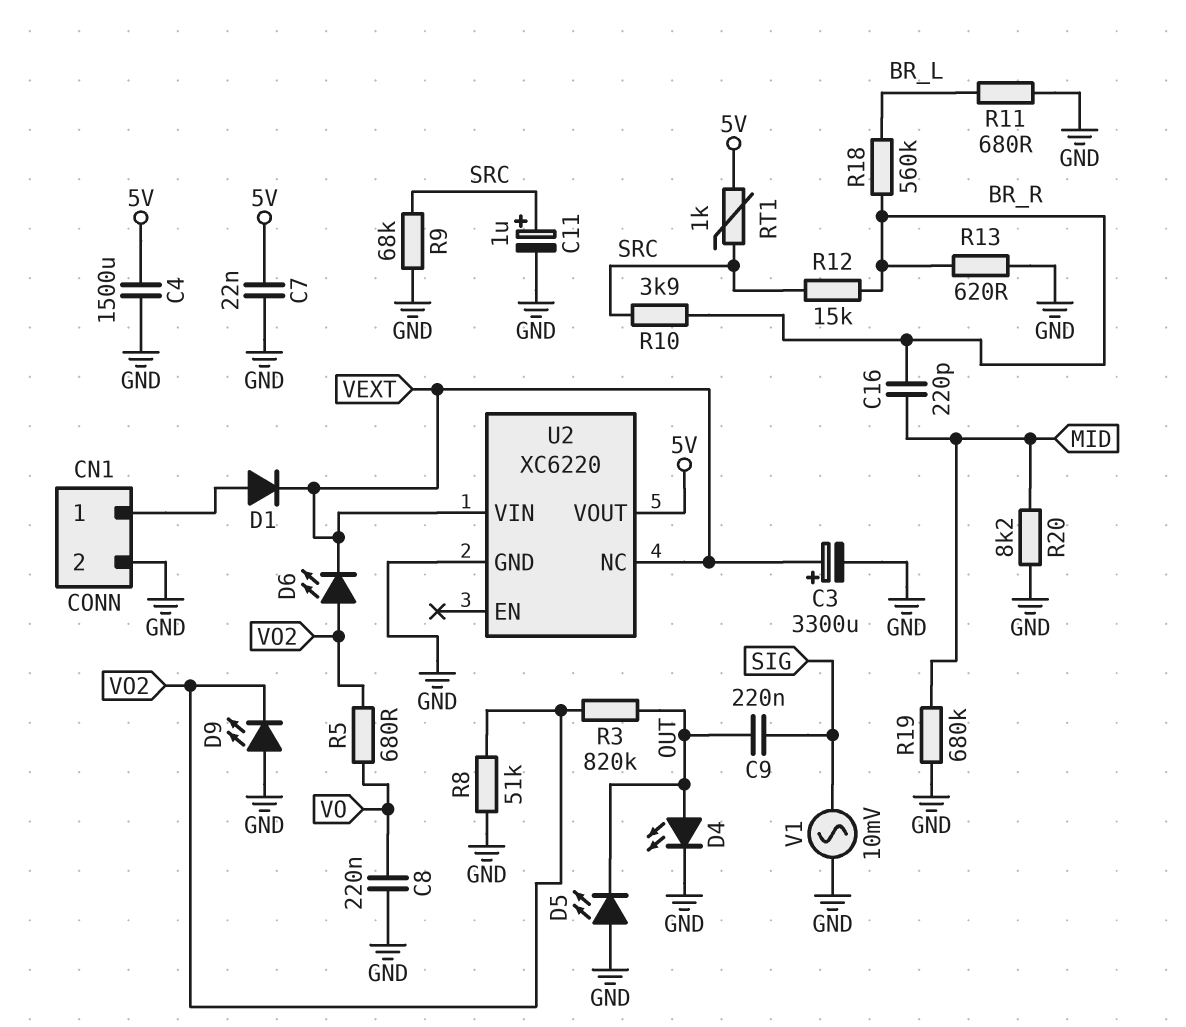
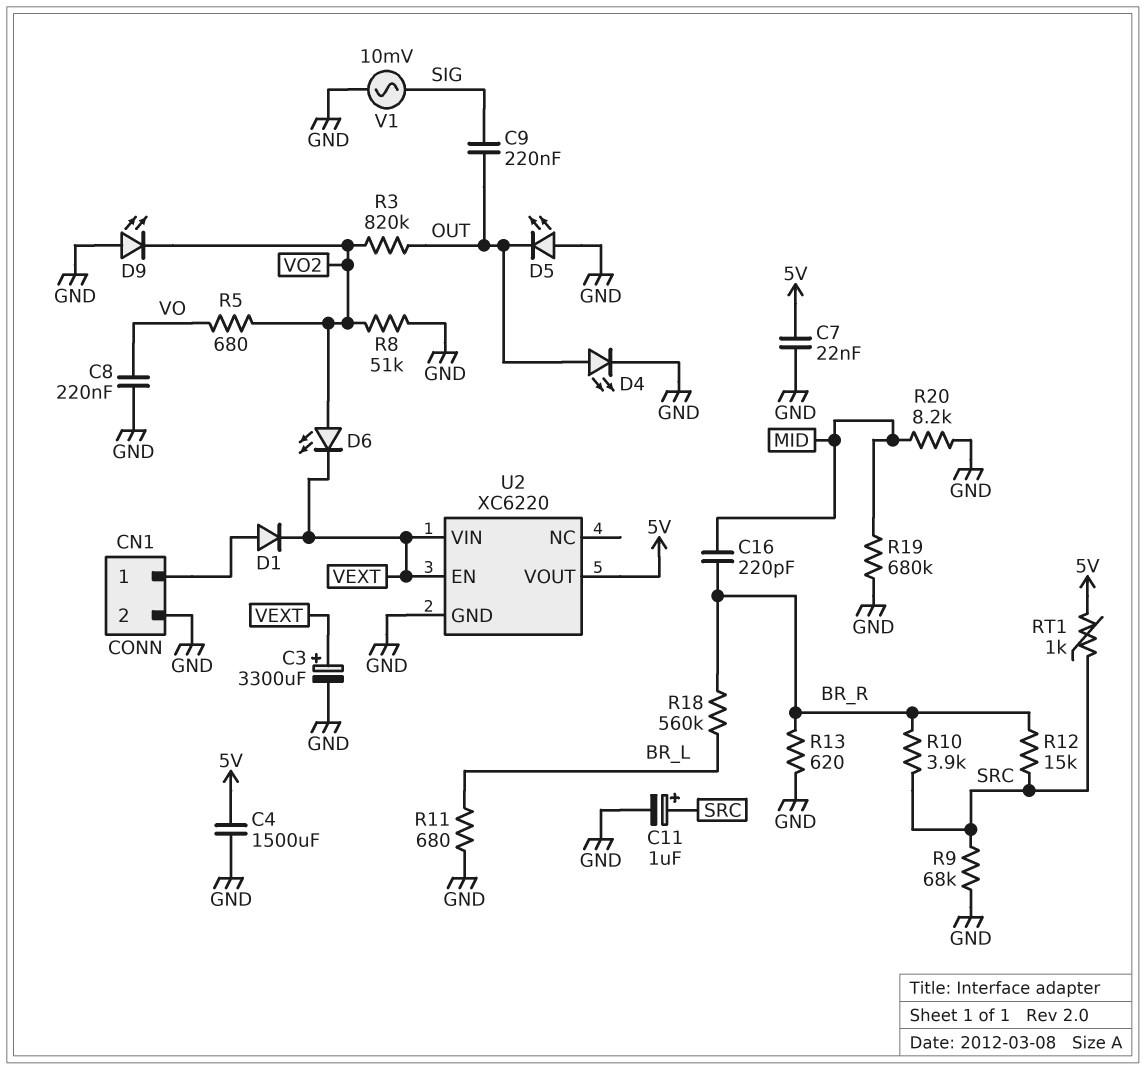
U2 pin EN: none -> VEXT
U2 pin NC: VEXT -> none

